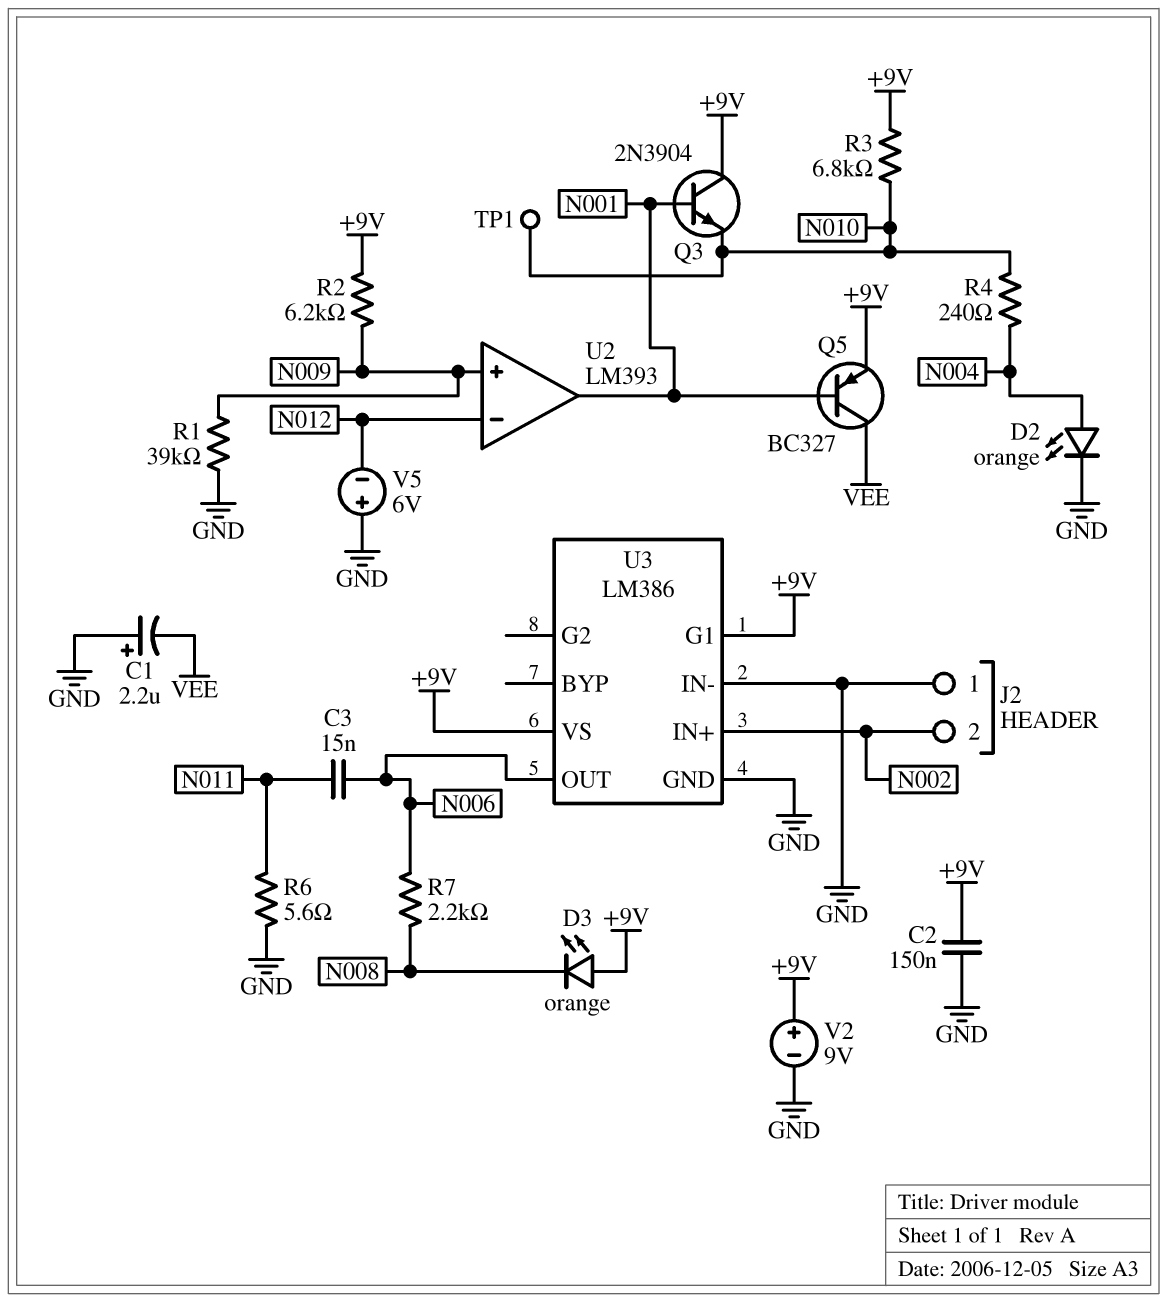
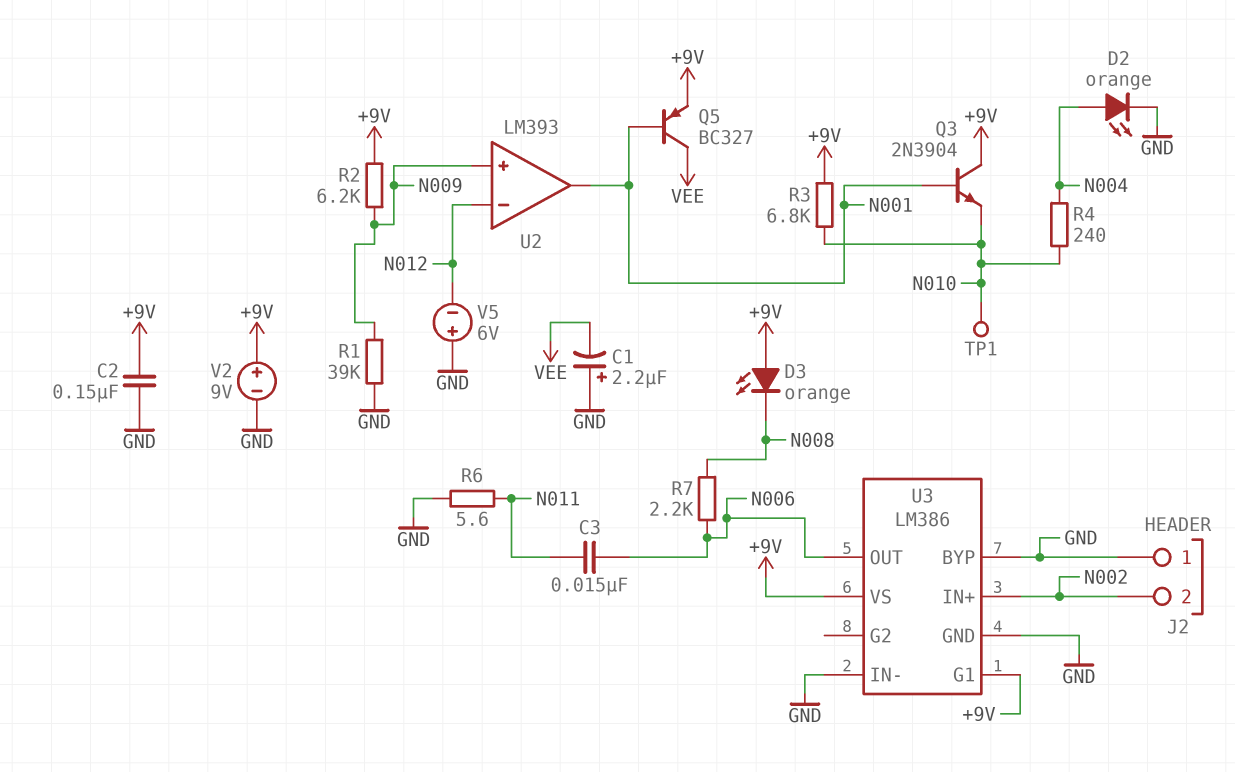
U3 pin BYP: none -> GND

